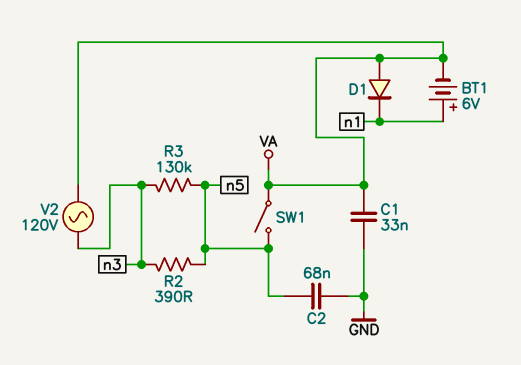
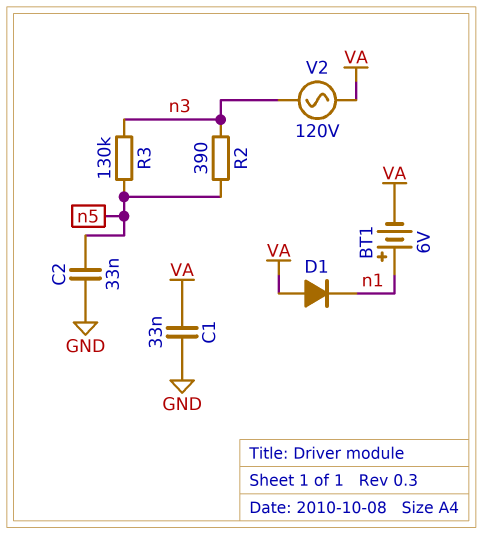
C2: 68nF (GND, n5) -> 33nF (GND, n5)
SW1: switch (VA, n5) -> none

